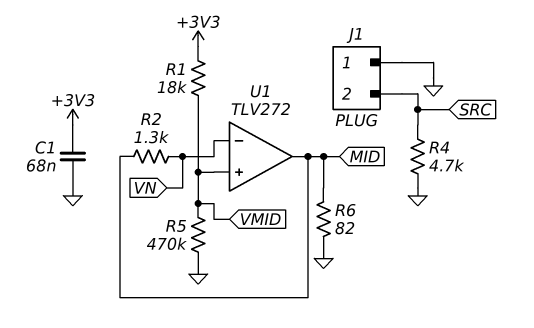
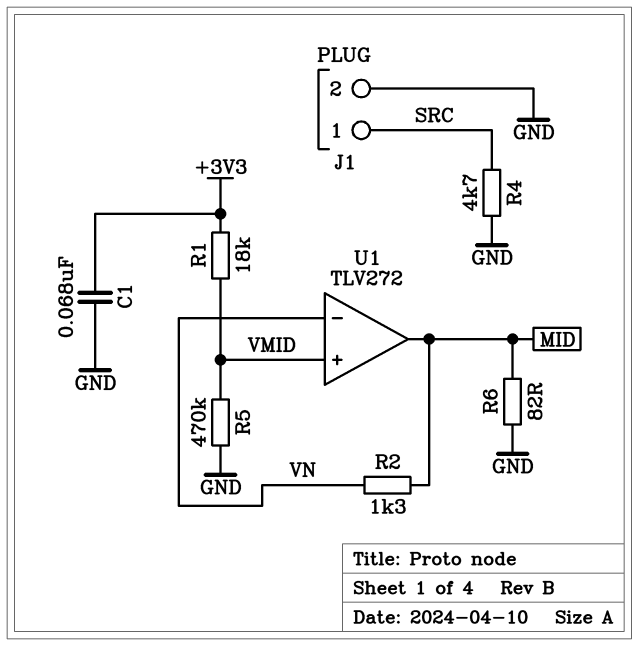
J1 pin 1: GND -> SRC
J1 pin 2: SRC -> GND

